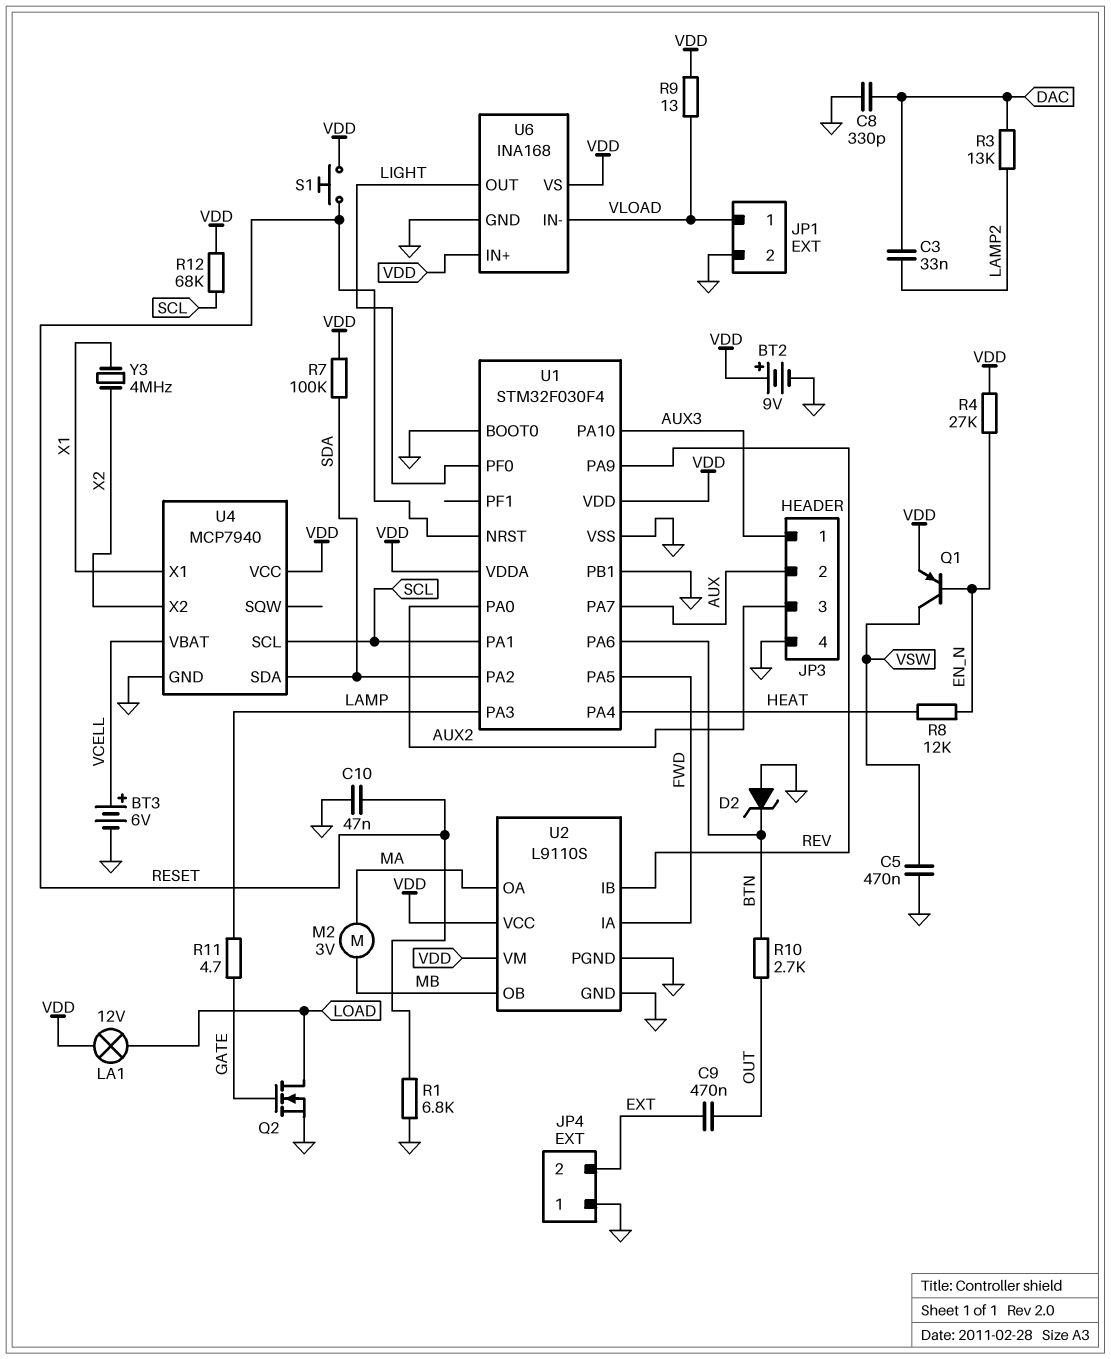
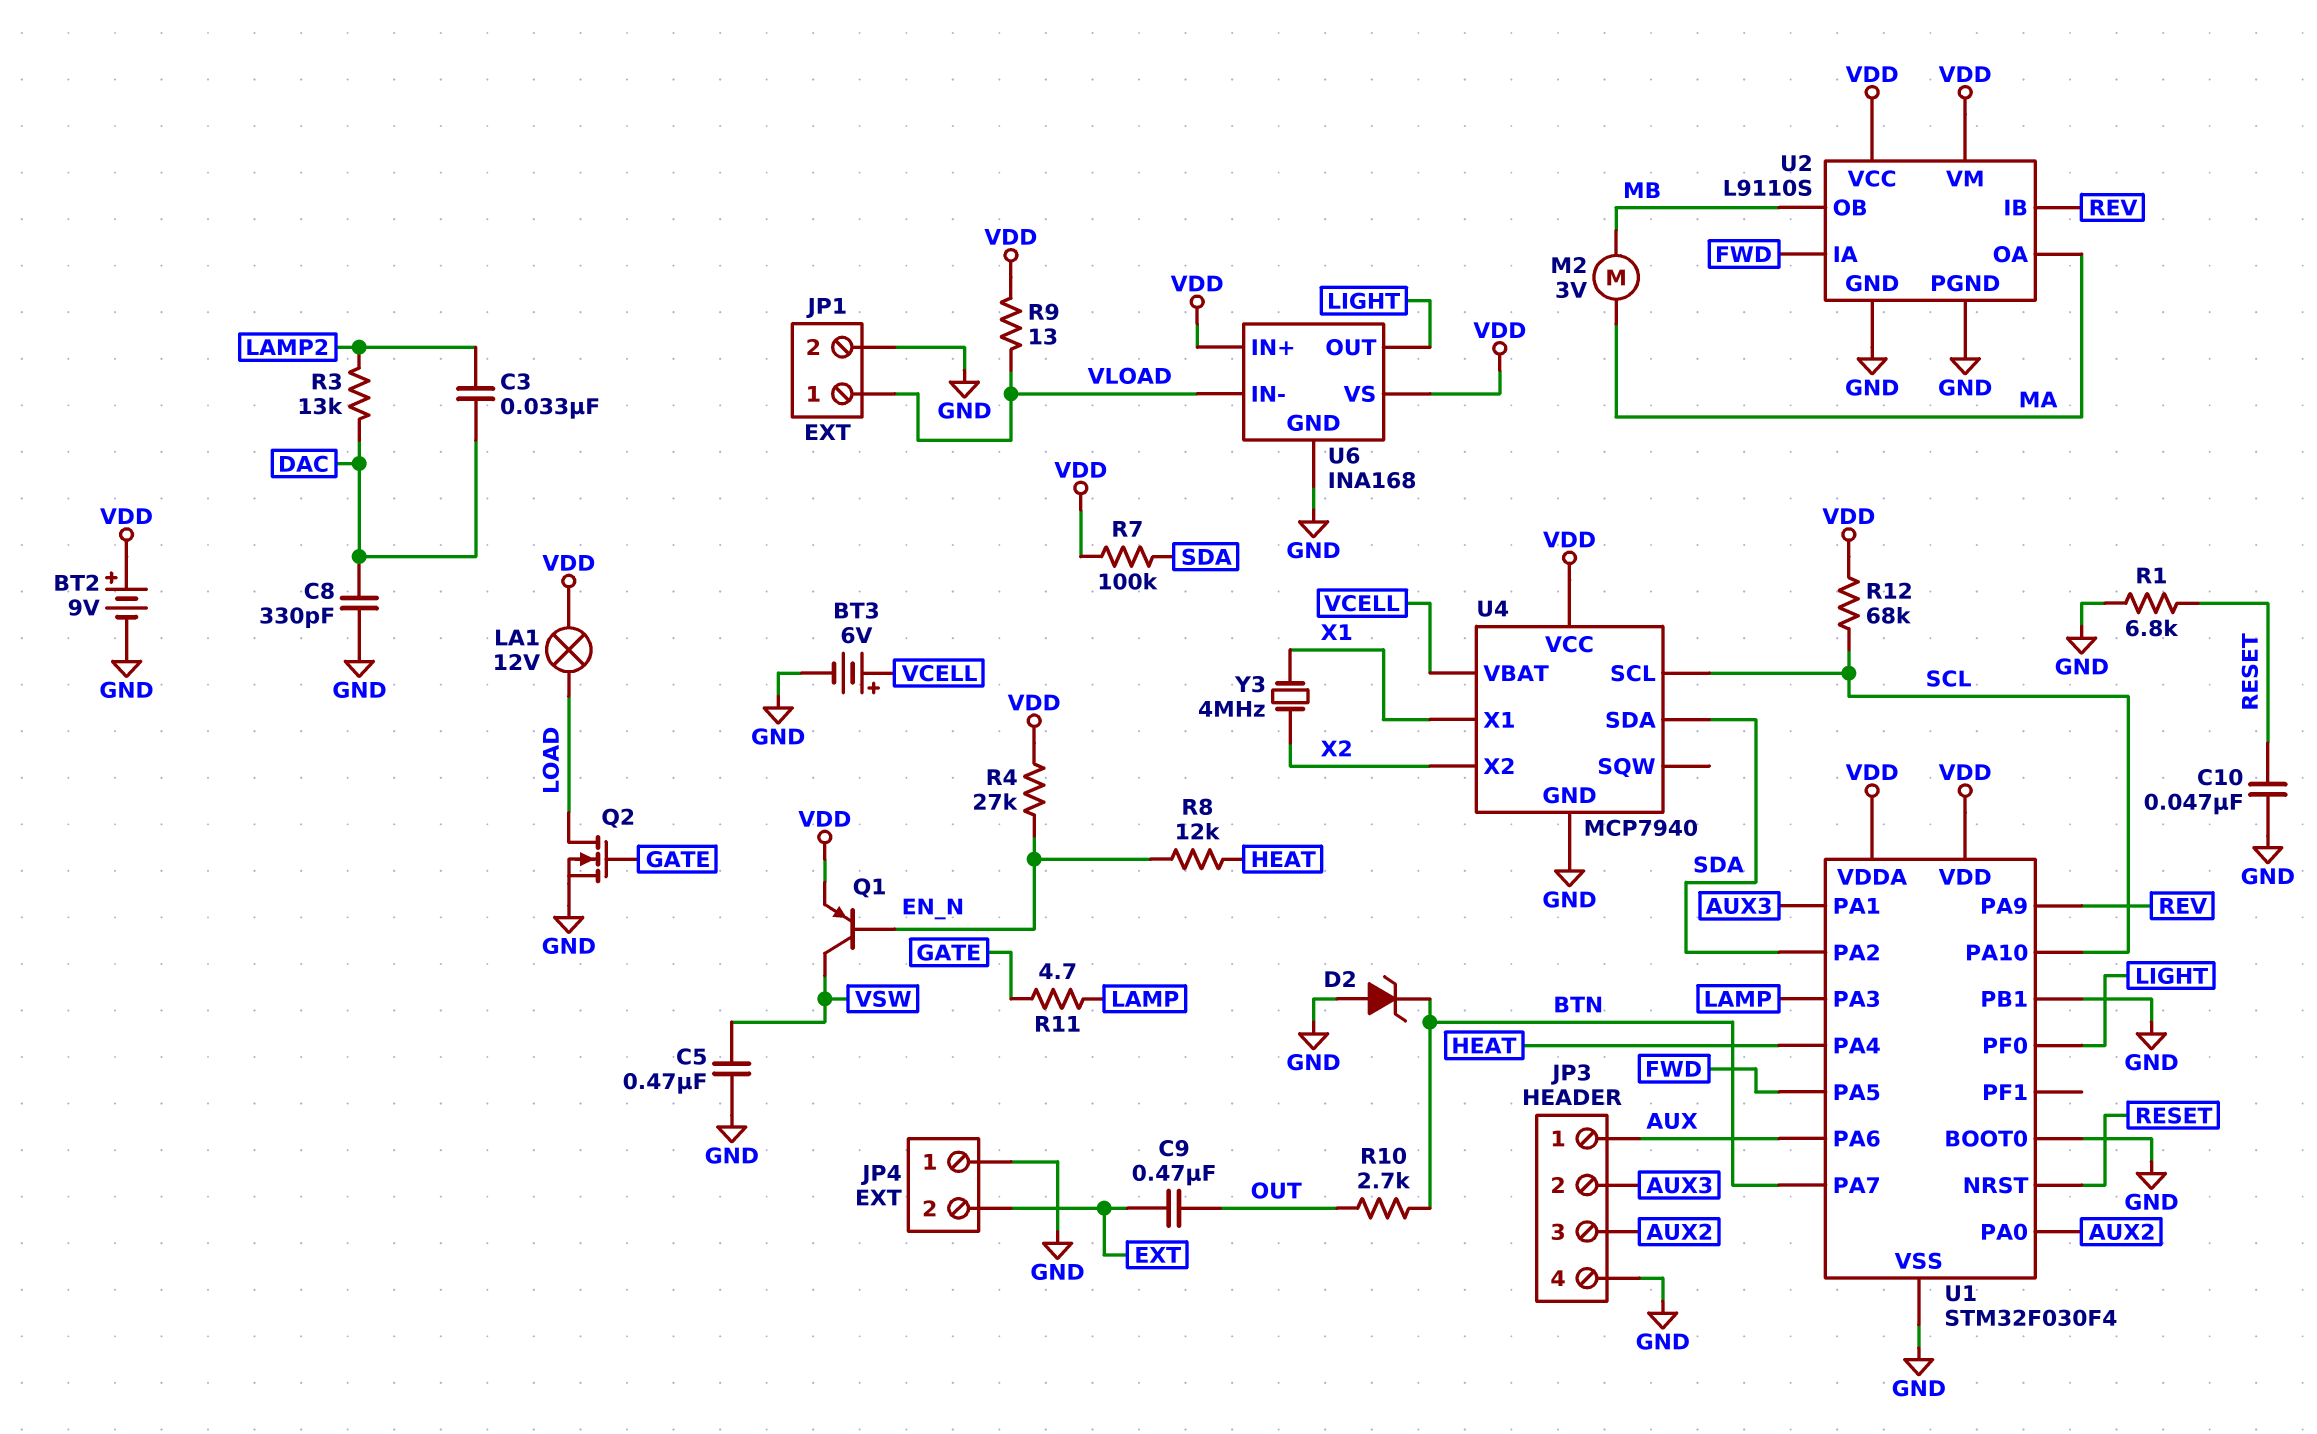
JP3 pin 1: AUX3 -> AUX
JP3 pin 2: AUX -> AUX3
S1: button (RESET, VDD) -> none
U1 pin PA1: SCL -> AUX3
U1 pin PA6: BTN -> AUX
U1 pin PA7: AUX -> BTN
U1 pin PA10: AUX3 -> SCL

